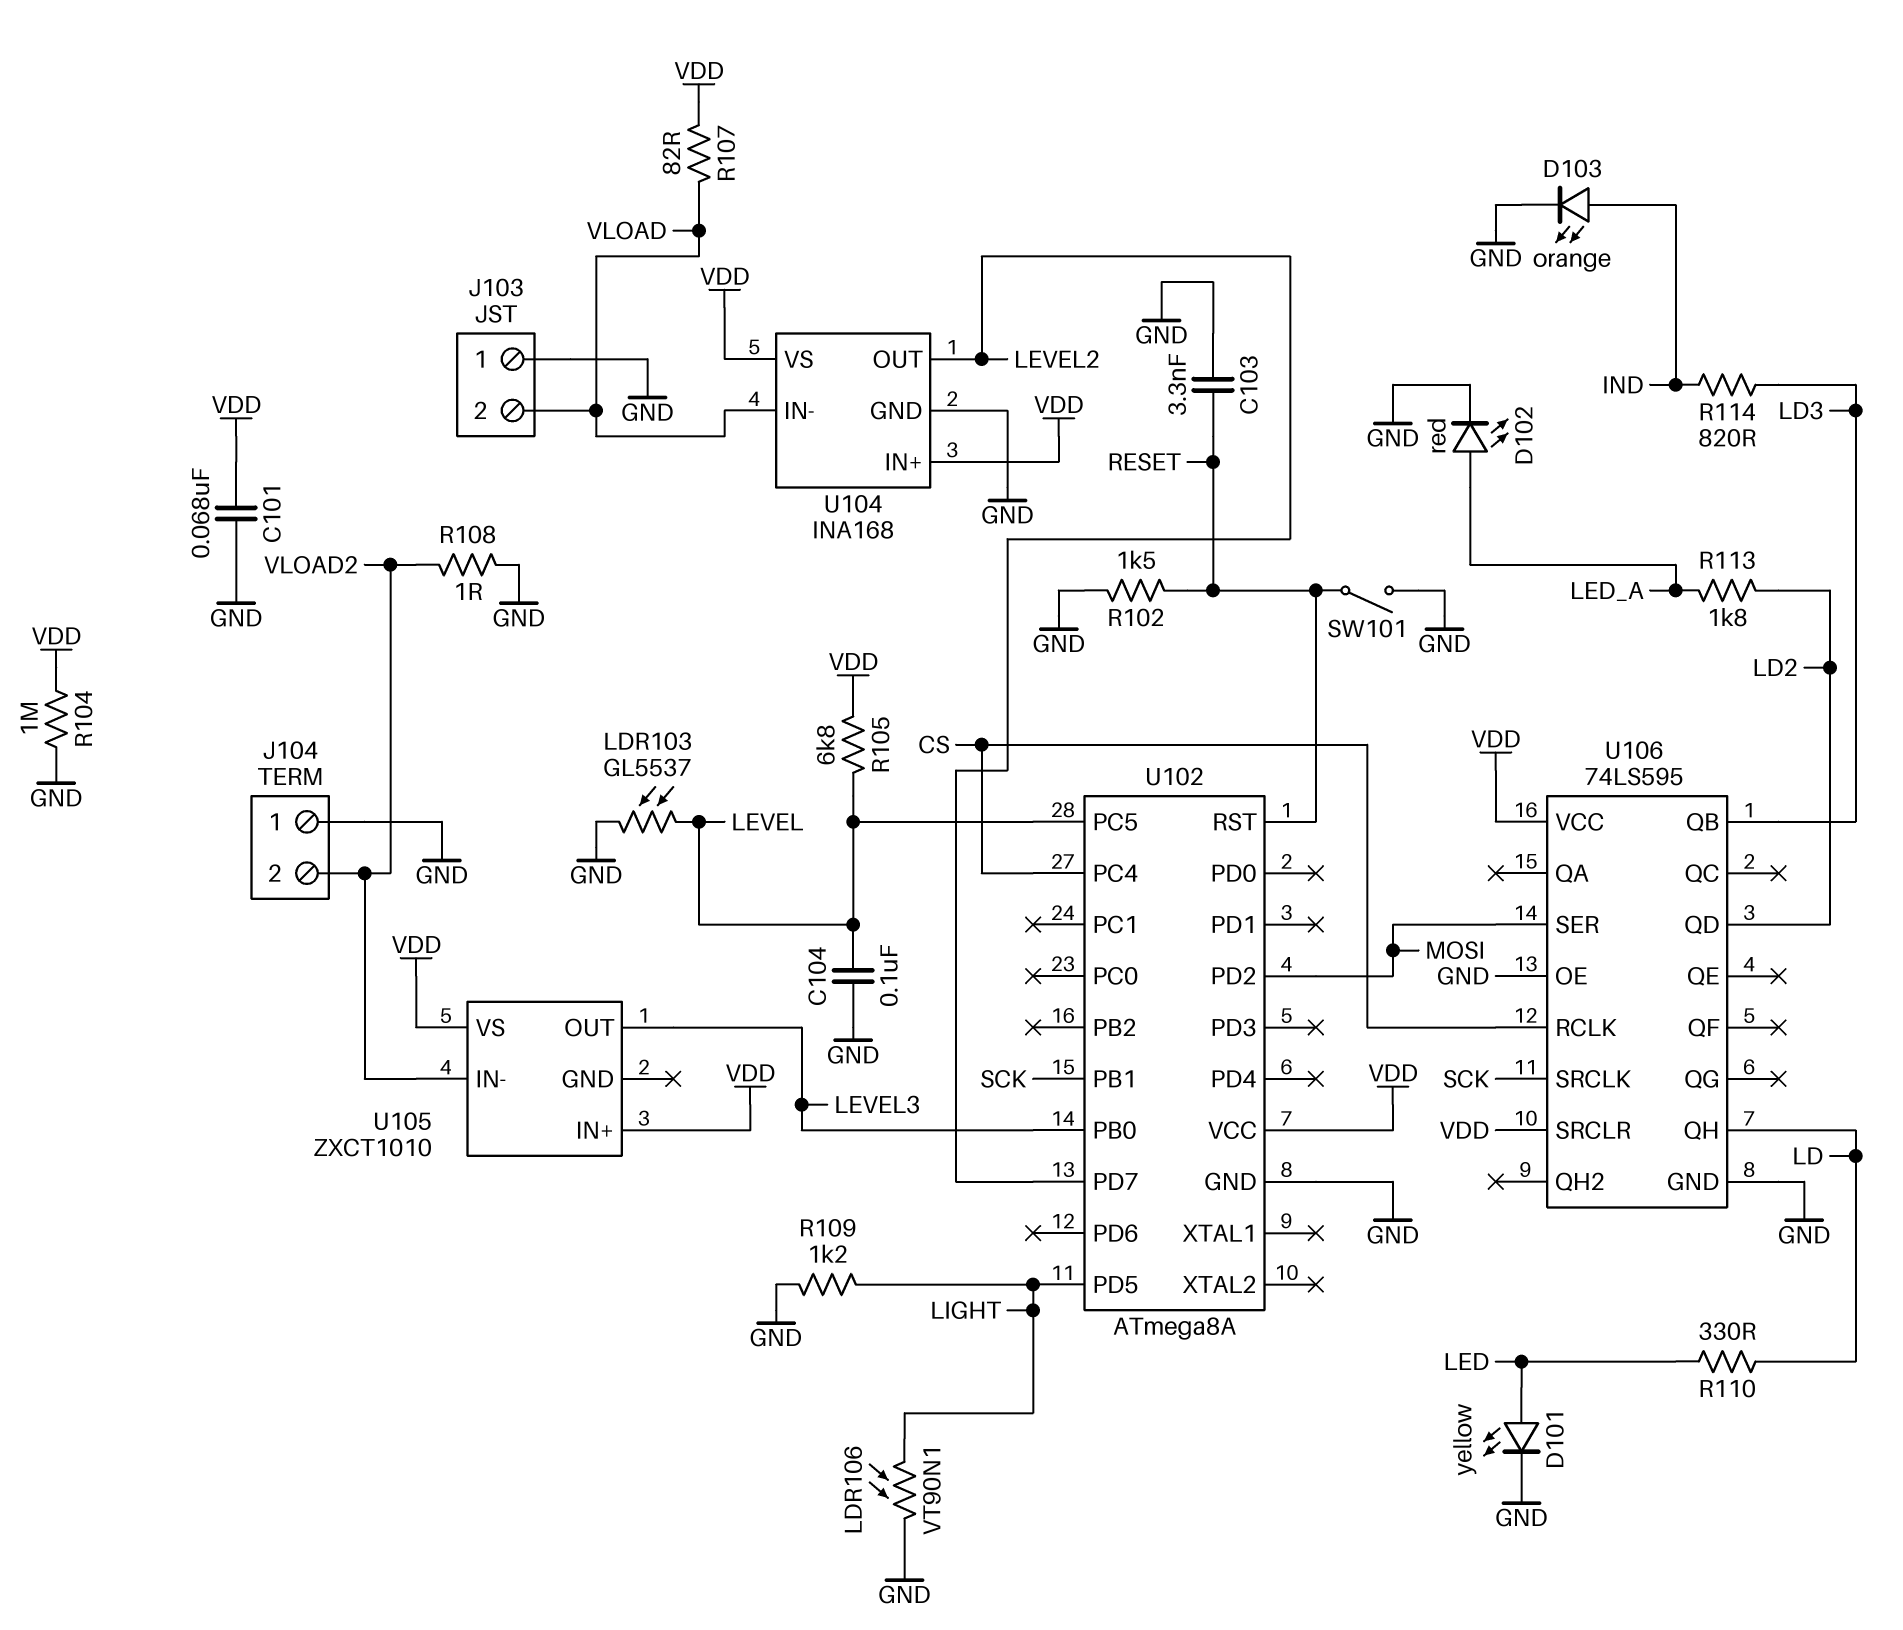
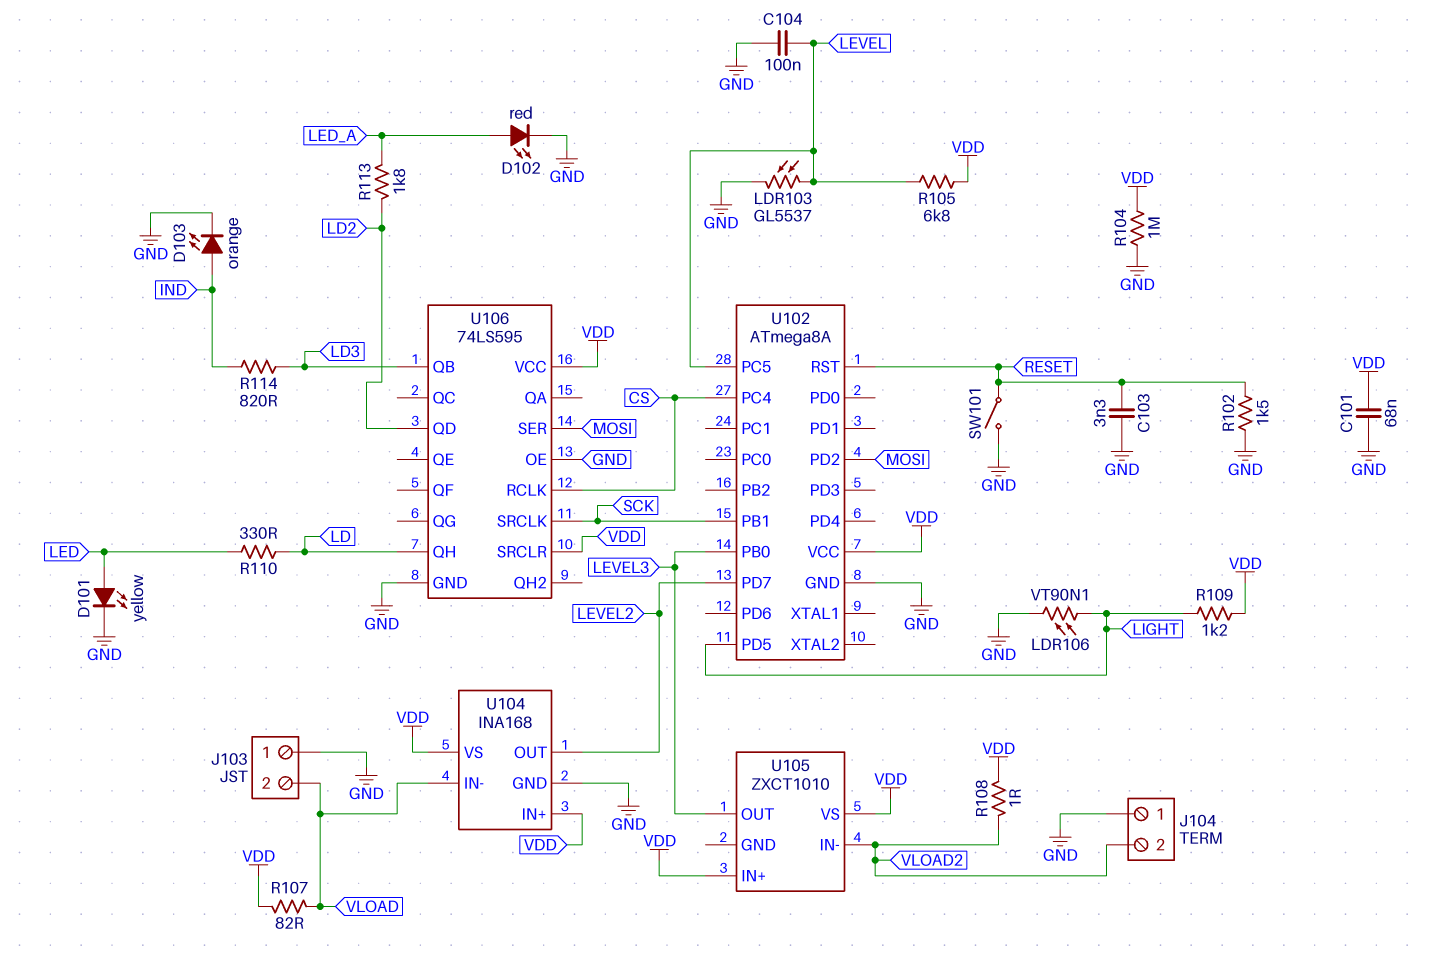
R108: 1 (GND, VLOAD2) -> 1 (VDD, VLOAD2)
R109: 1.2k (GND, LIGHT) -> 1.2k (LIGHT, VDD)

